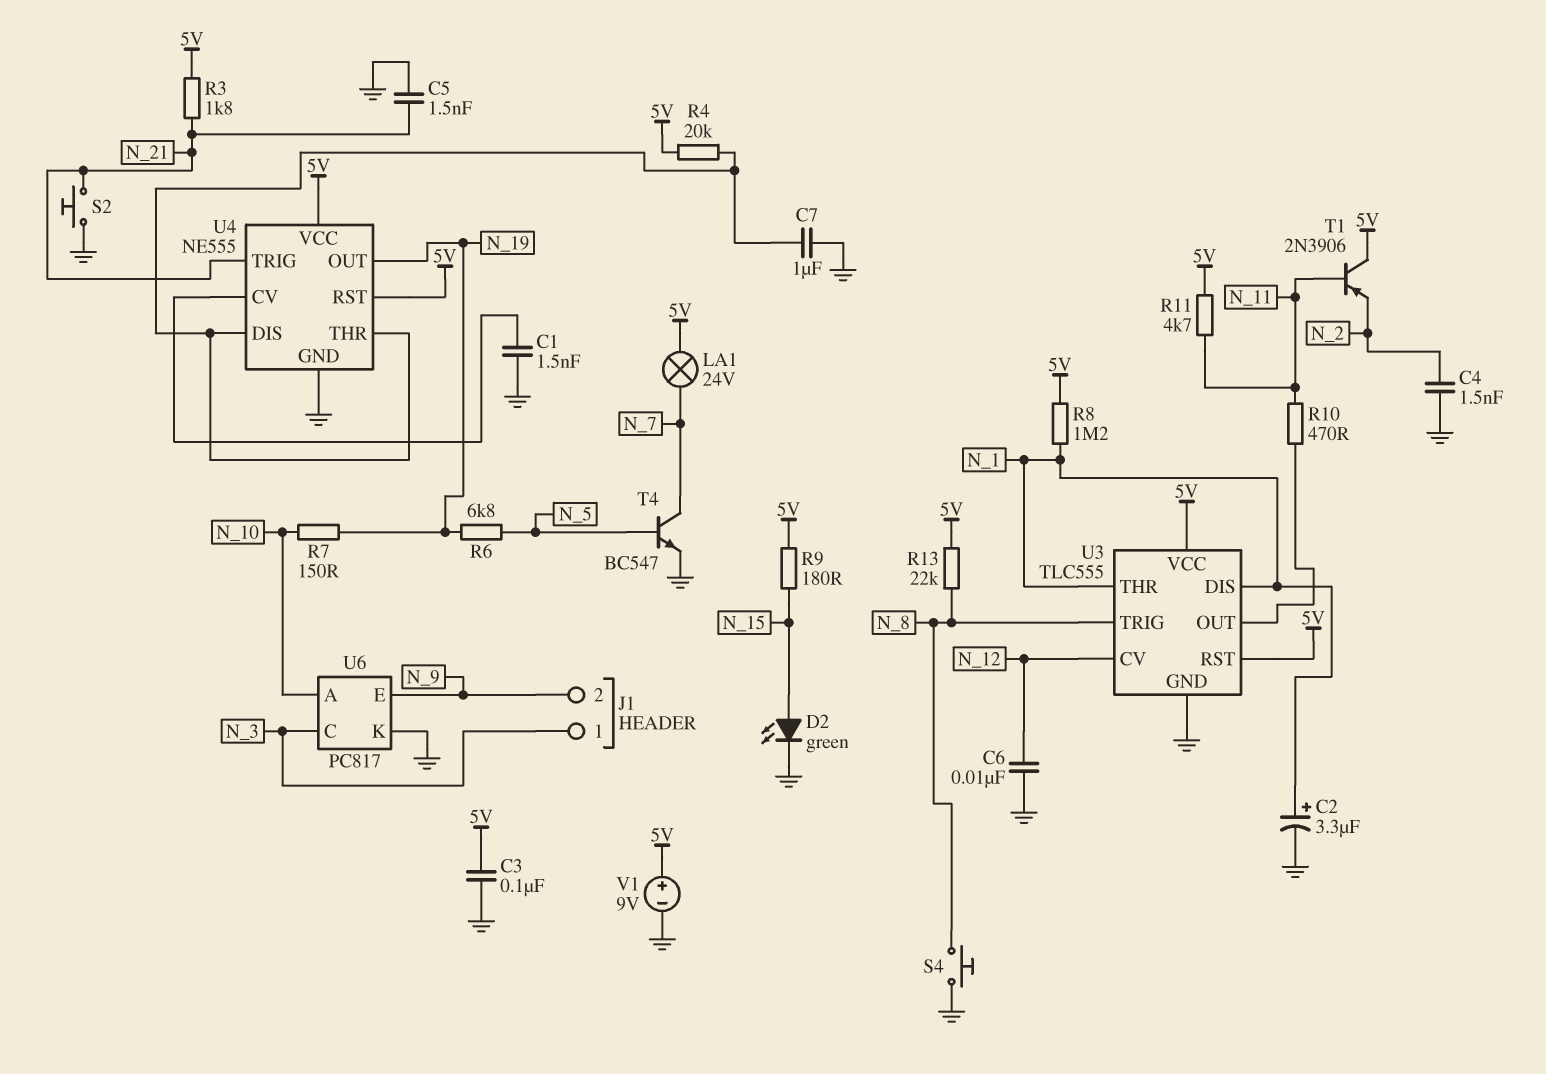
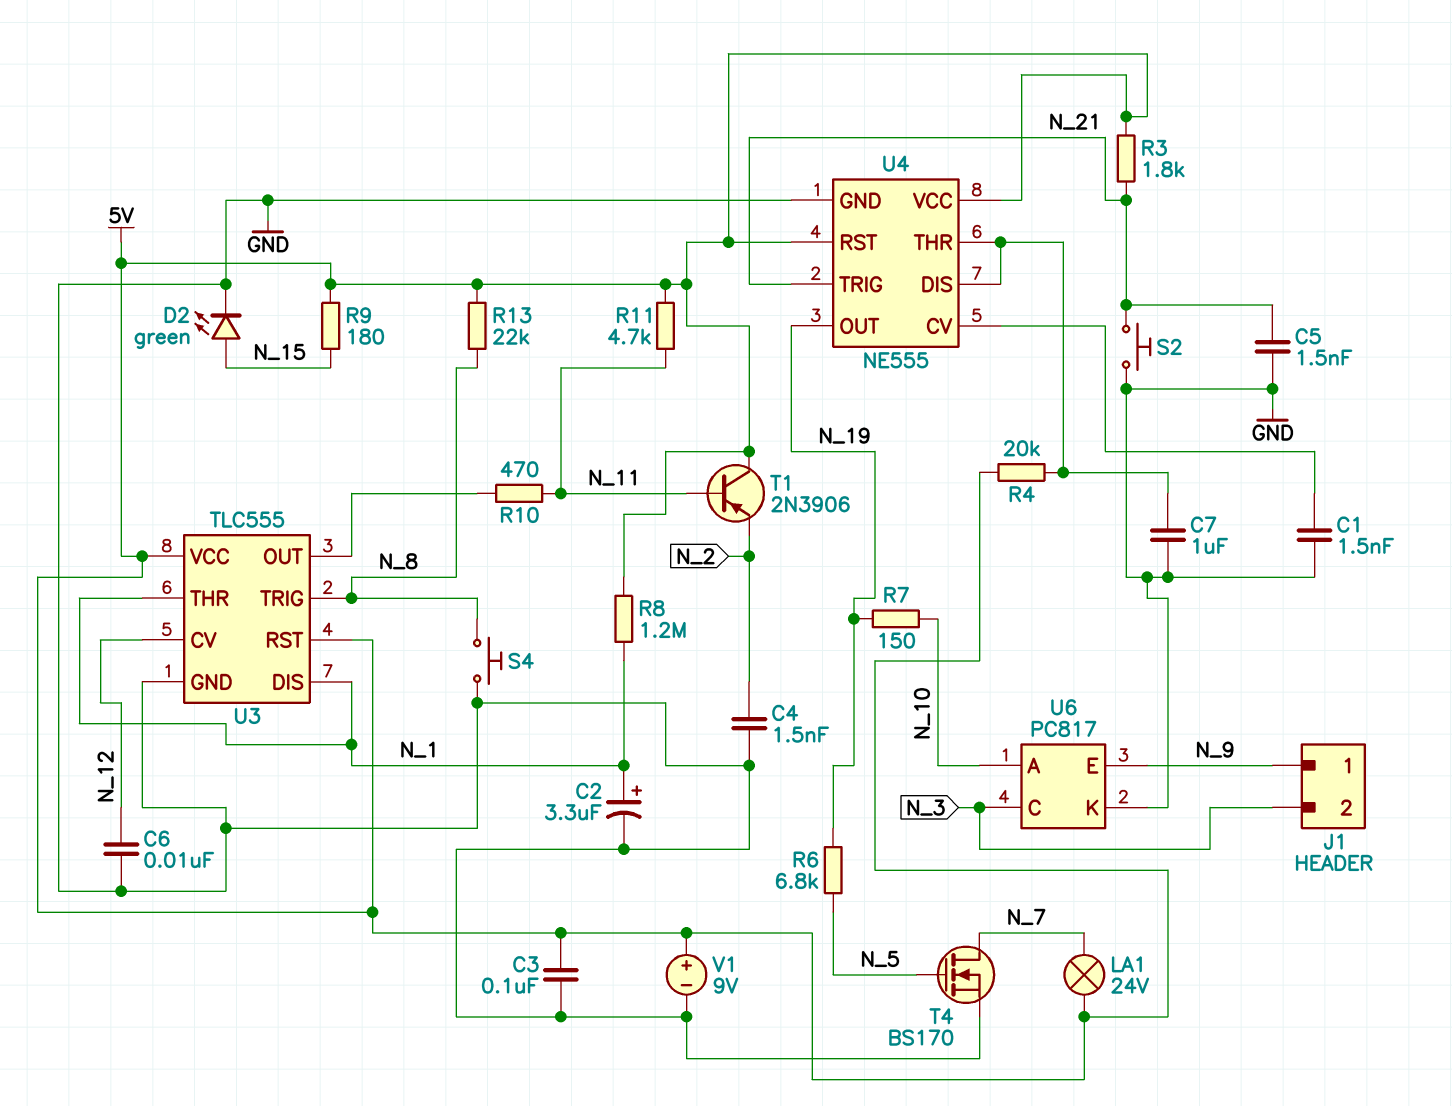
J1 pin 1: N_3 -> N_9
J1 pin 2: N_9 -> N_3
T4: NPN BC547 (B N_5, C N_7, E GND) -> NMOS BS170 (G N_5, D N_7, S GND)

